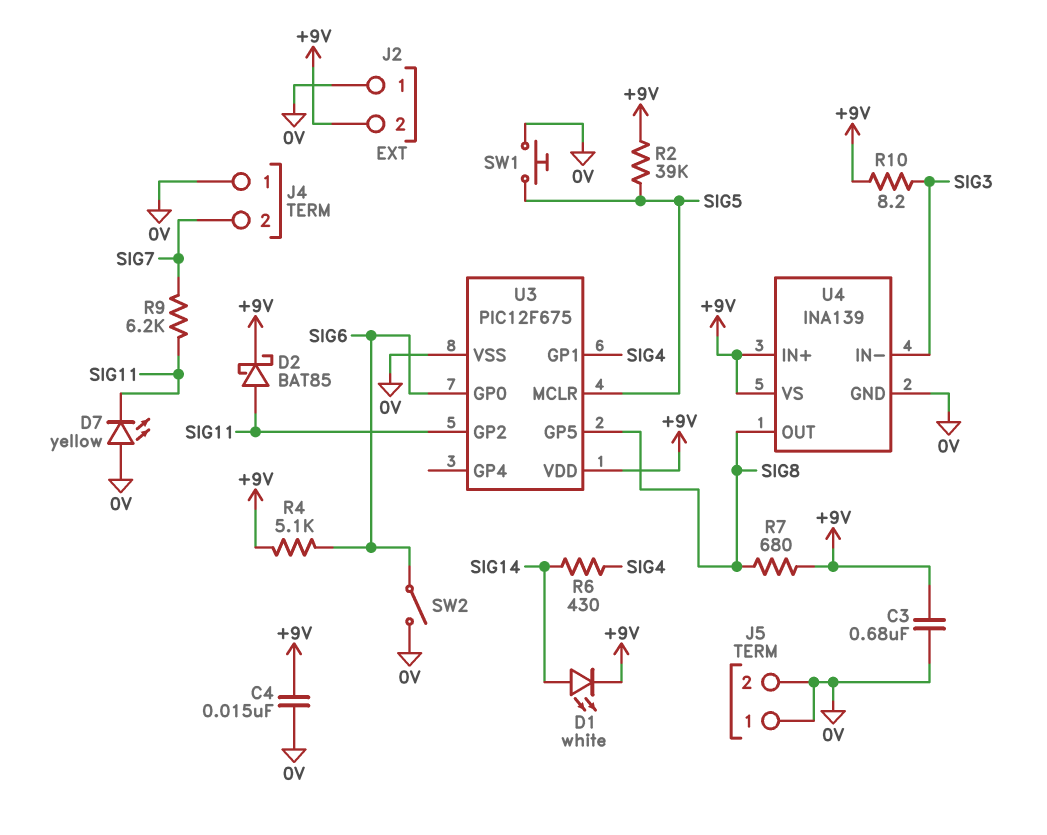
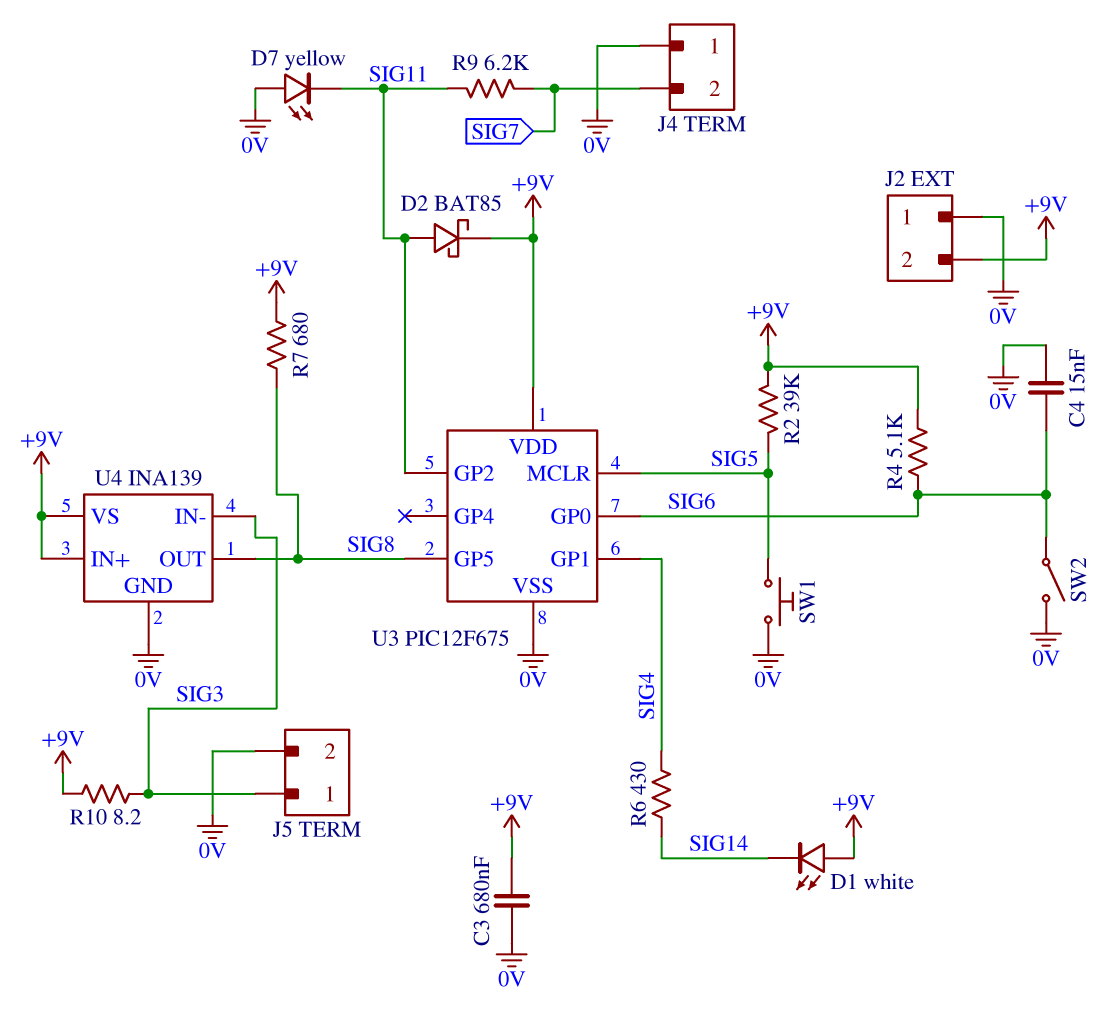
C4: 15nF (+9V, 0V) -> 15nF (0V, SIG6)
D1: LED white (A SIG14, K +9V) -> LED white (A +9V, K SIG14)
J5 pin 1: 0V -> SIG3

